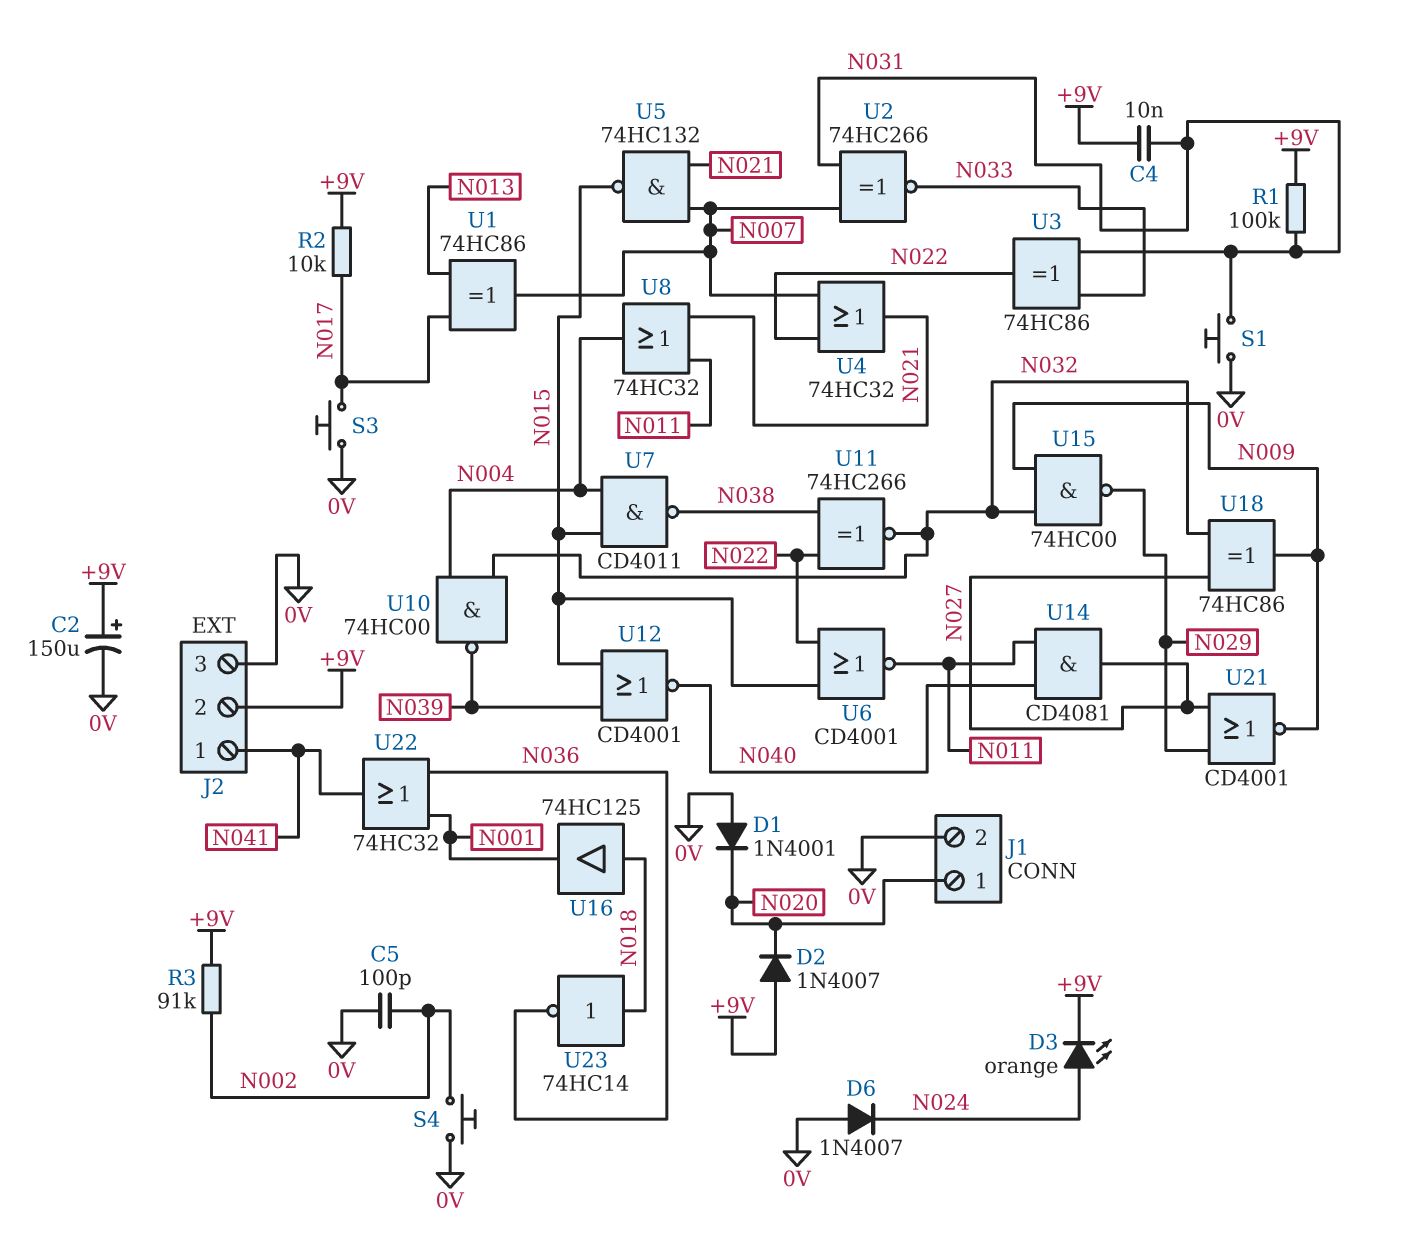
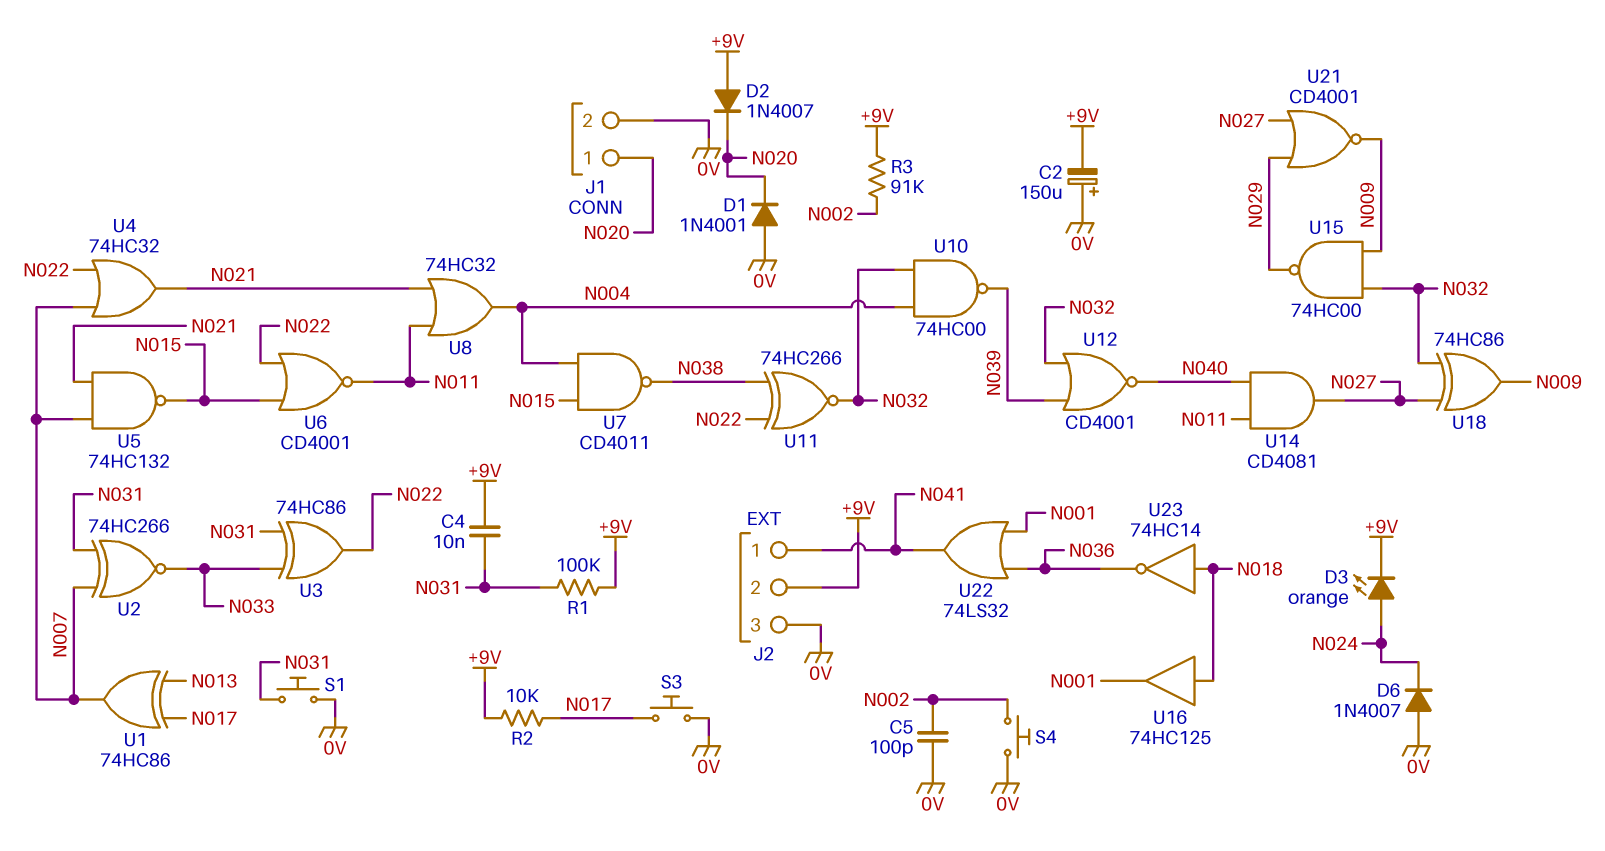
C2: 150uF (plus +9V, minus 0V) -> 150uF (plus 0V, minus +9V)
U12: NOR CD4001 (in N015, in N039, out N040) -> NOR CD4001 (in N032, in N039, out N040)
U22: OR 74HC32 (in N001, in N036, out N041) -> OR 74LS32 (in N001, in N036, out N041)

